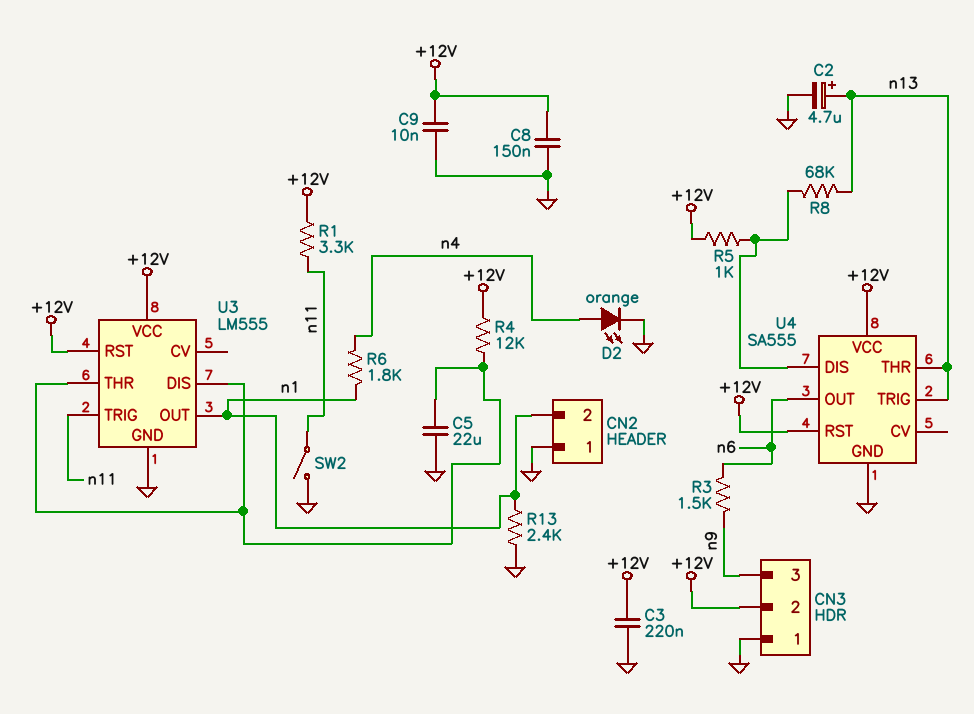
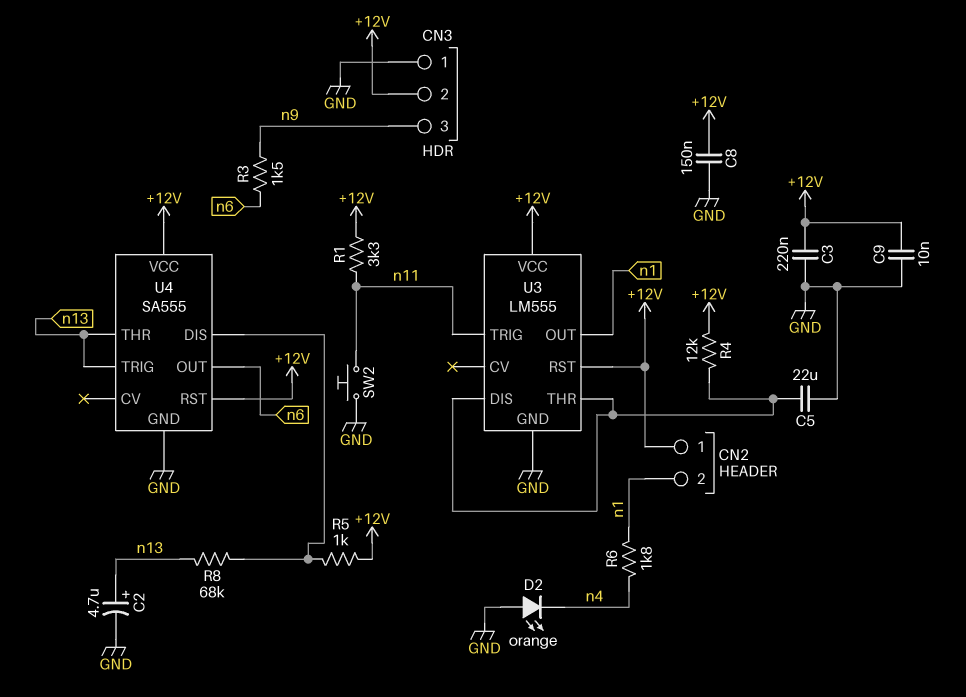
CN2 pin 1: GND -> +12V
D2: LED orange (A n4, K GND) -> LED orange (A GND, K n4)
R13: 2.4k (GND, n1) -> none
SW2: switch (GND, n11) -> button (GND, n11)

